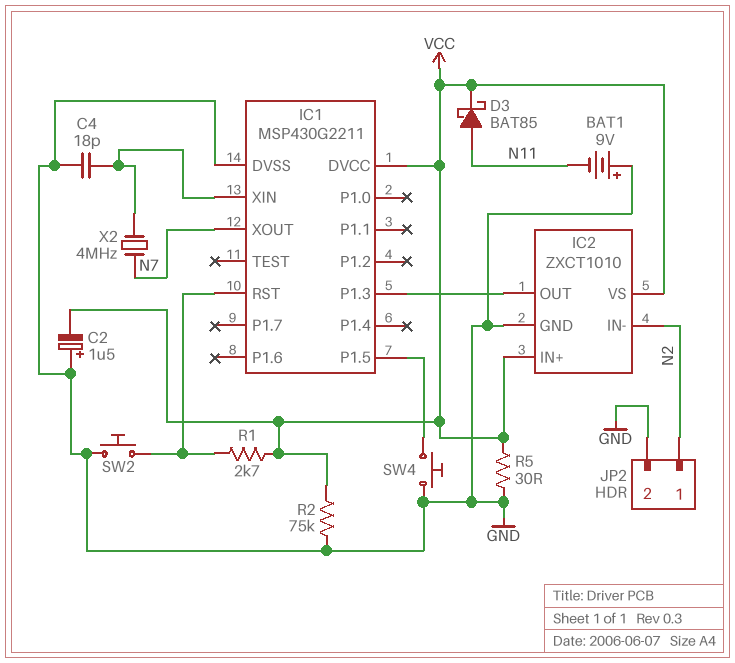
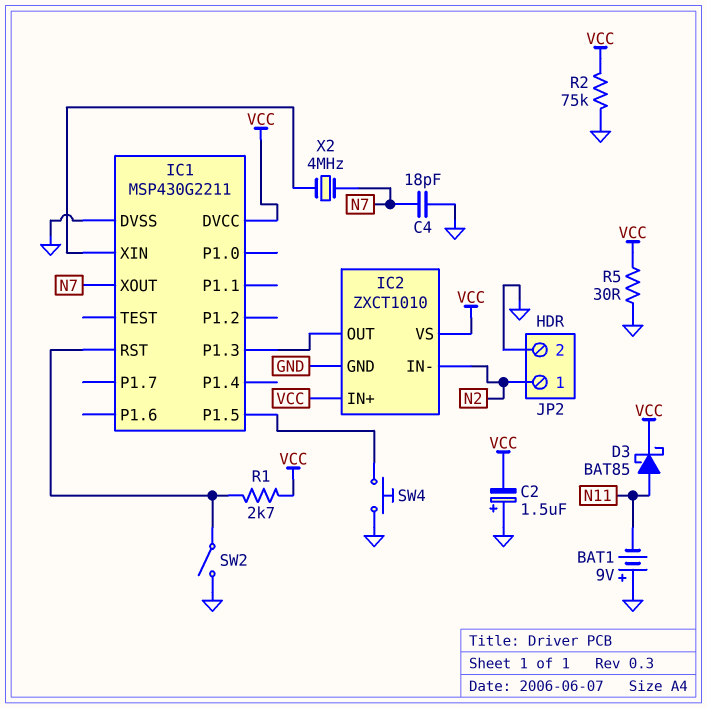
C4: 18pF (GND, IC1/XIN) -> 18pF (GND, N7)
SW2: button (GND, IC1/RST) -> switch (GND, IC1/RST)

